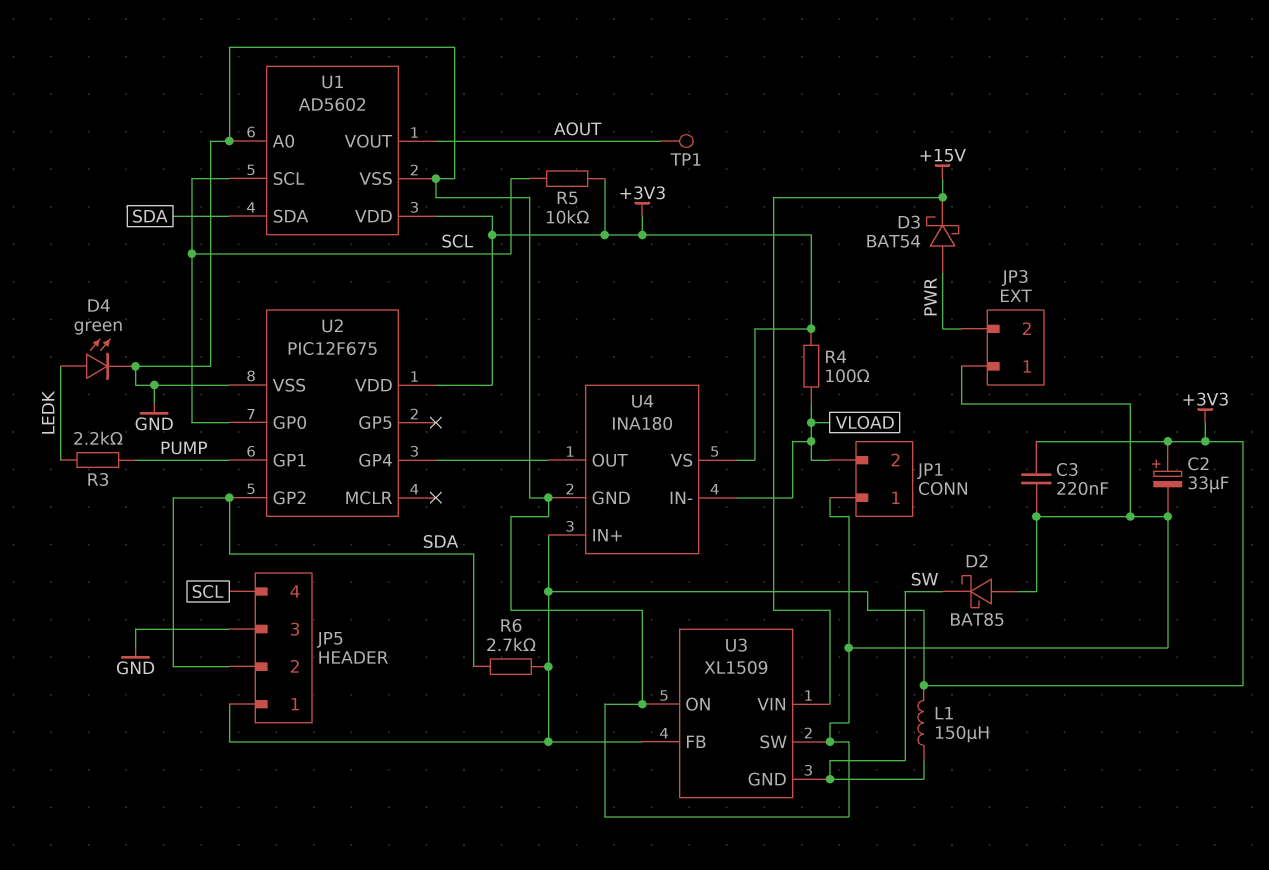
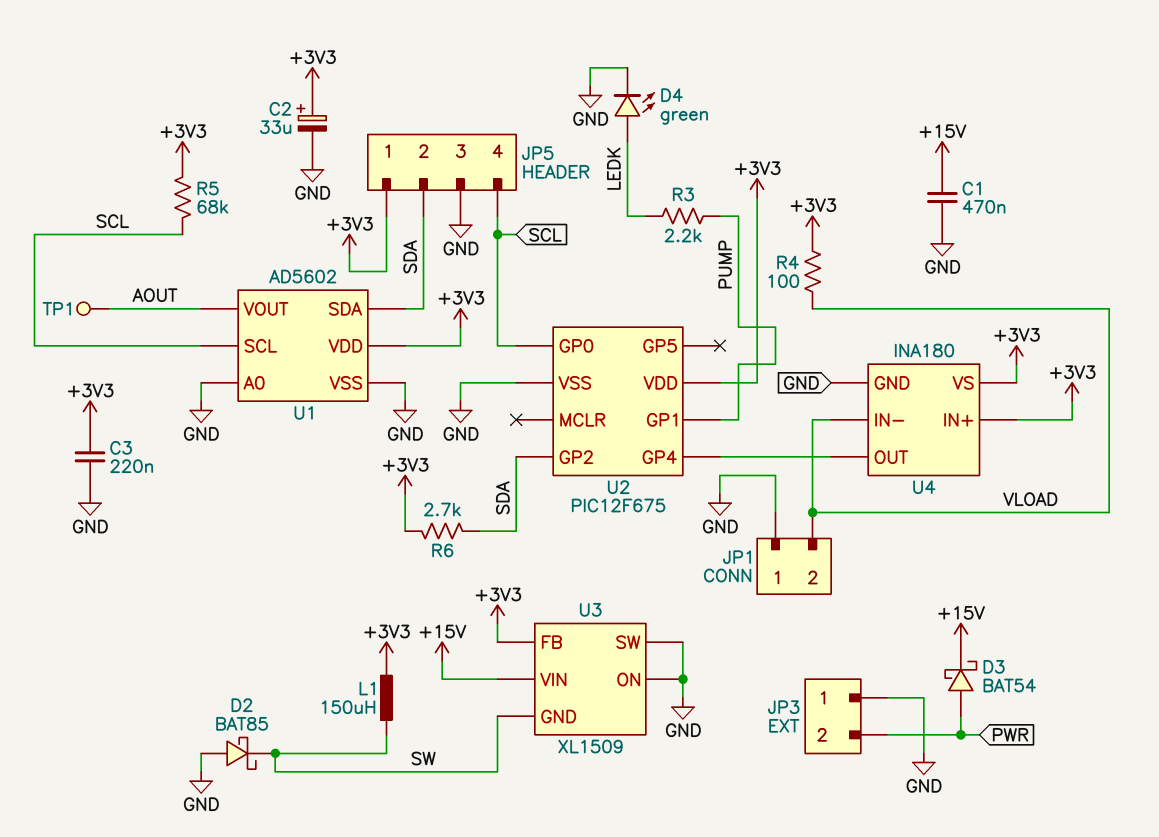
C1: none -> 470nF (+15V, GND)
R5: 10k (+3V3, SCL) -> 68k (+3V3, SCL)

